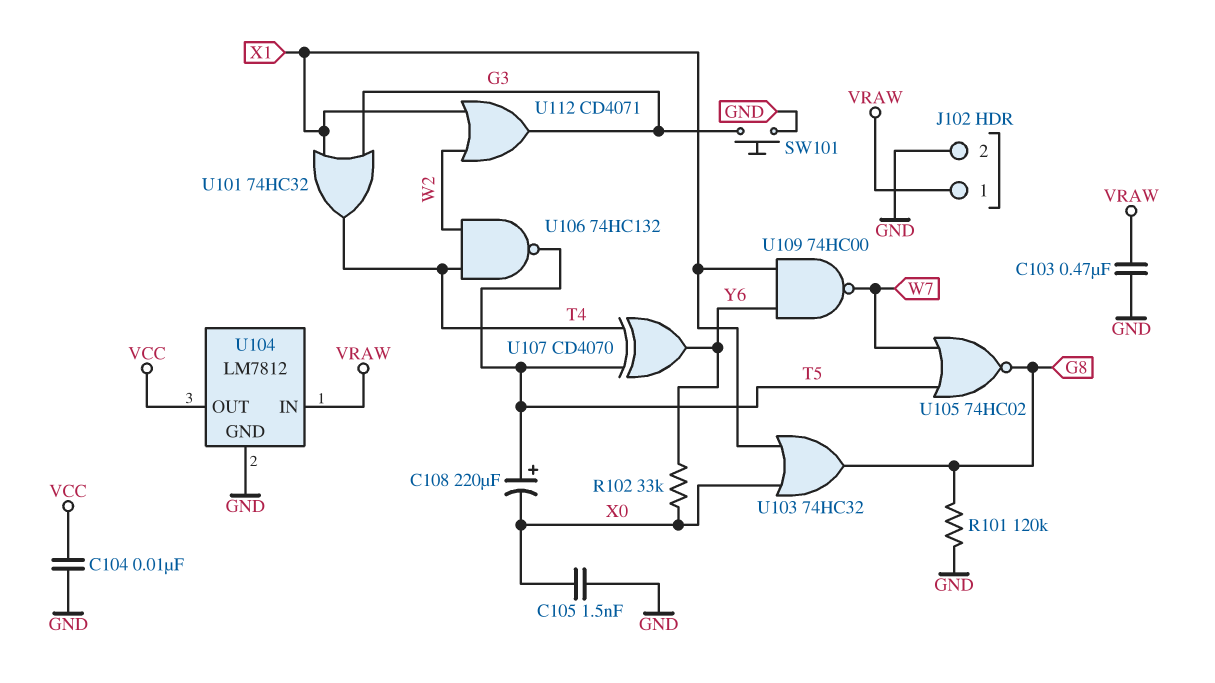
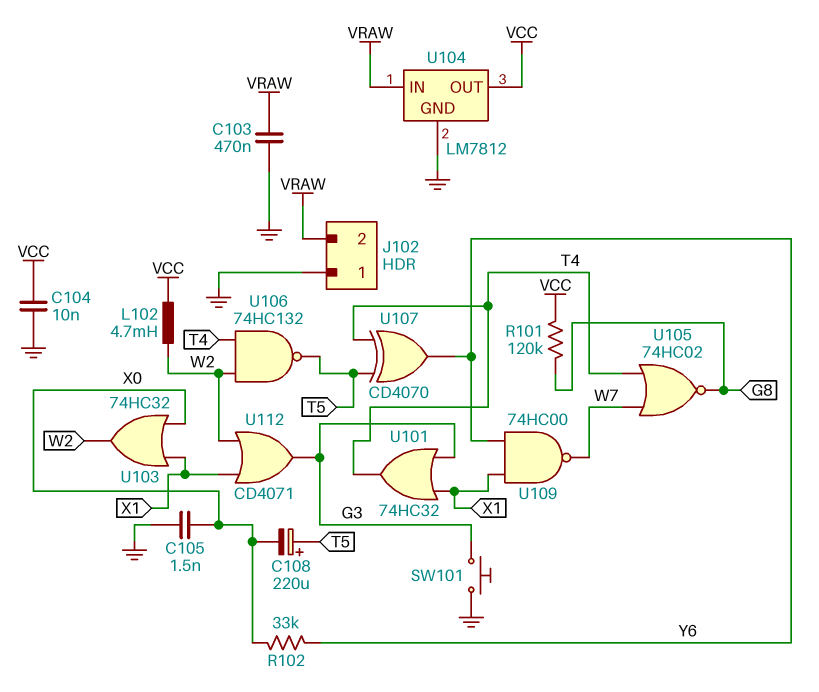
J102 pin 1: VRAW -> GND
J102 pin 2: GND -> VRAW
L102: none -> 4.7mH (VCC, W2)
R101: 120k (G8, GND) -> 120k (G8, VCC)
U103: OR 74HC32 (in X0, in X1, out G8) -> OR 74HC32 (in X0, in X1, out W2)
U105: NOR 74HC02 (in T5, in W7, out G8) -> NOR 74HC02 (in T4, in W7, out G8)

